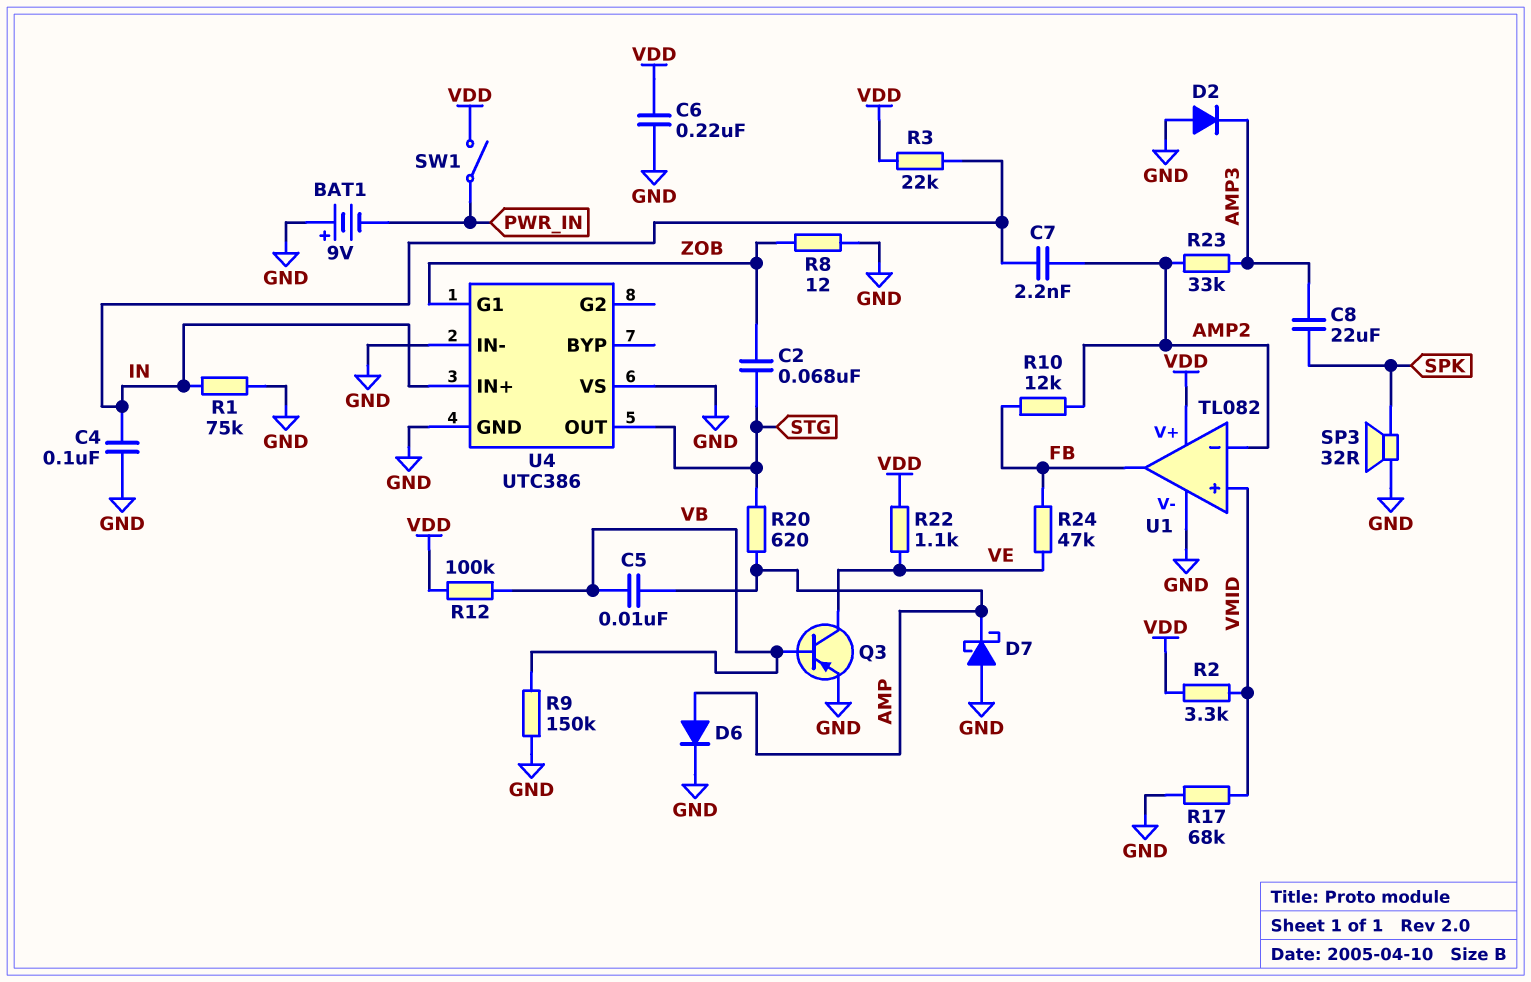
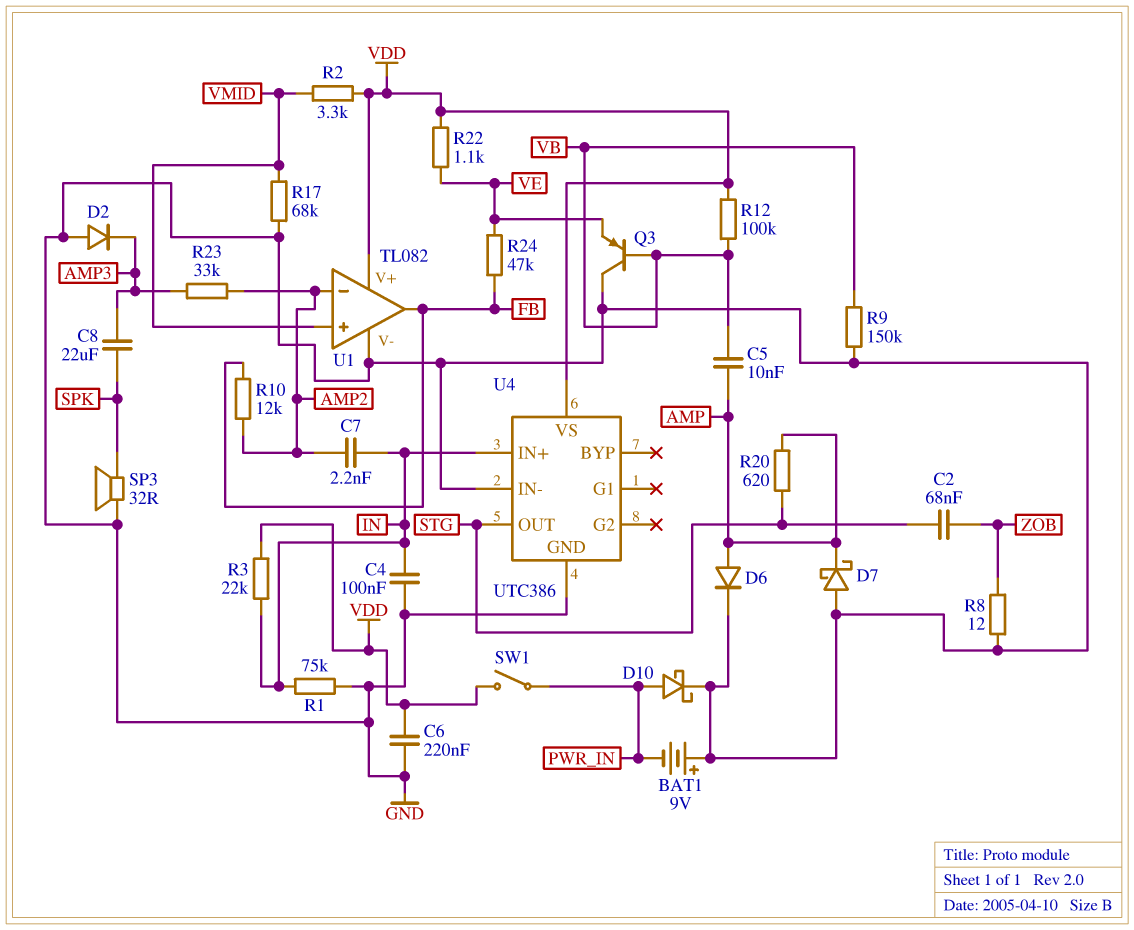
D10: none -> schottky (A PWR_IN, K GND)
Q3: PNP (B VB, C VE, E GND) -> PNP (B VB, C GND, E VE)
U4 pin G1: ZOB -> none
U4 pin VS: GND -> VDD

